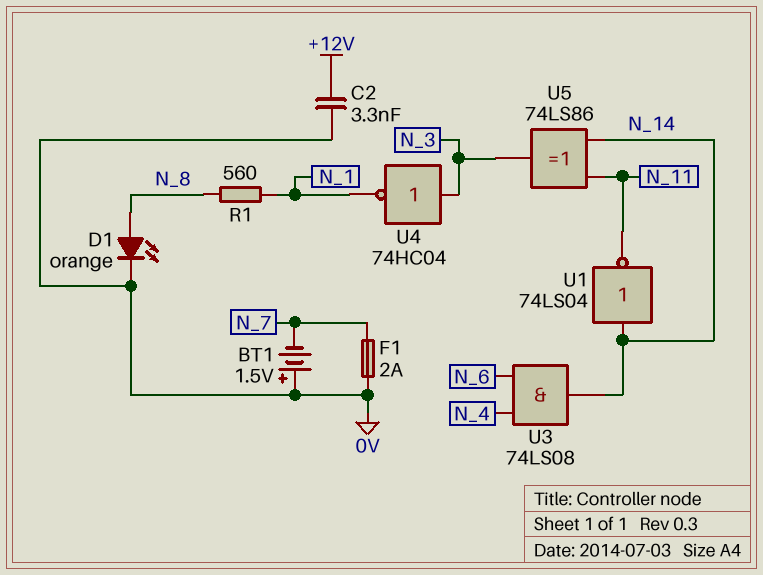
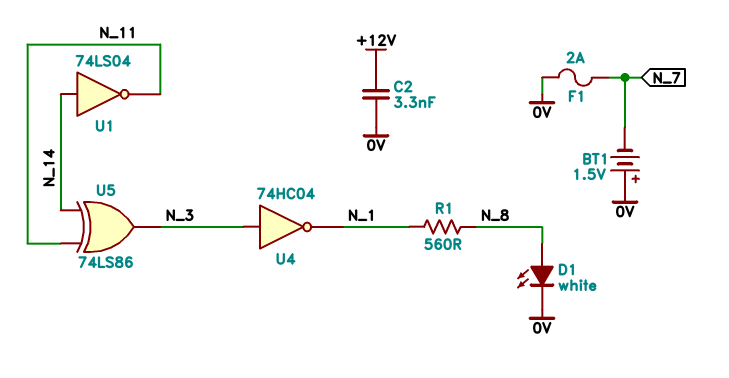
D1: LED orange (A N_8, K 0V) -> LED white (A N_8, K 0V)
U3: AND 74LS08 (in N_4, in N_6, out N_14) -> none

